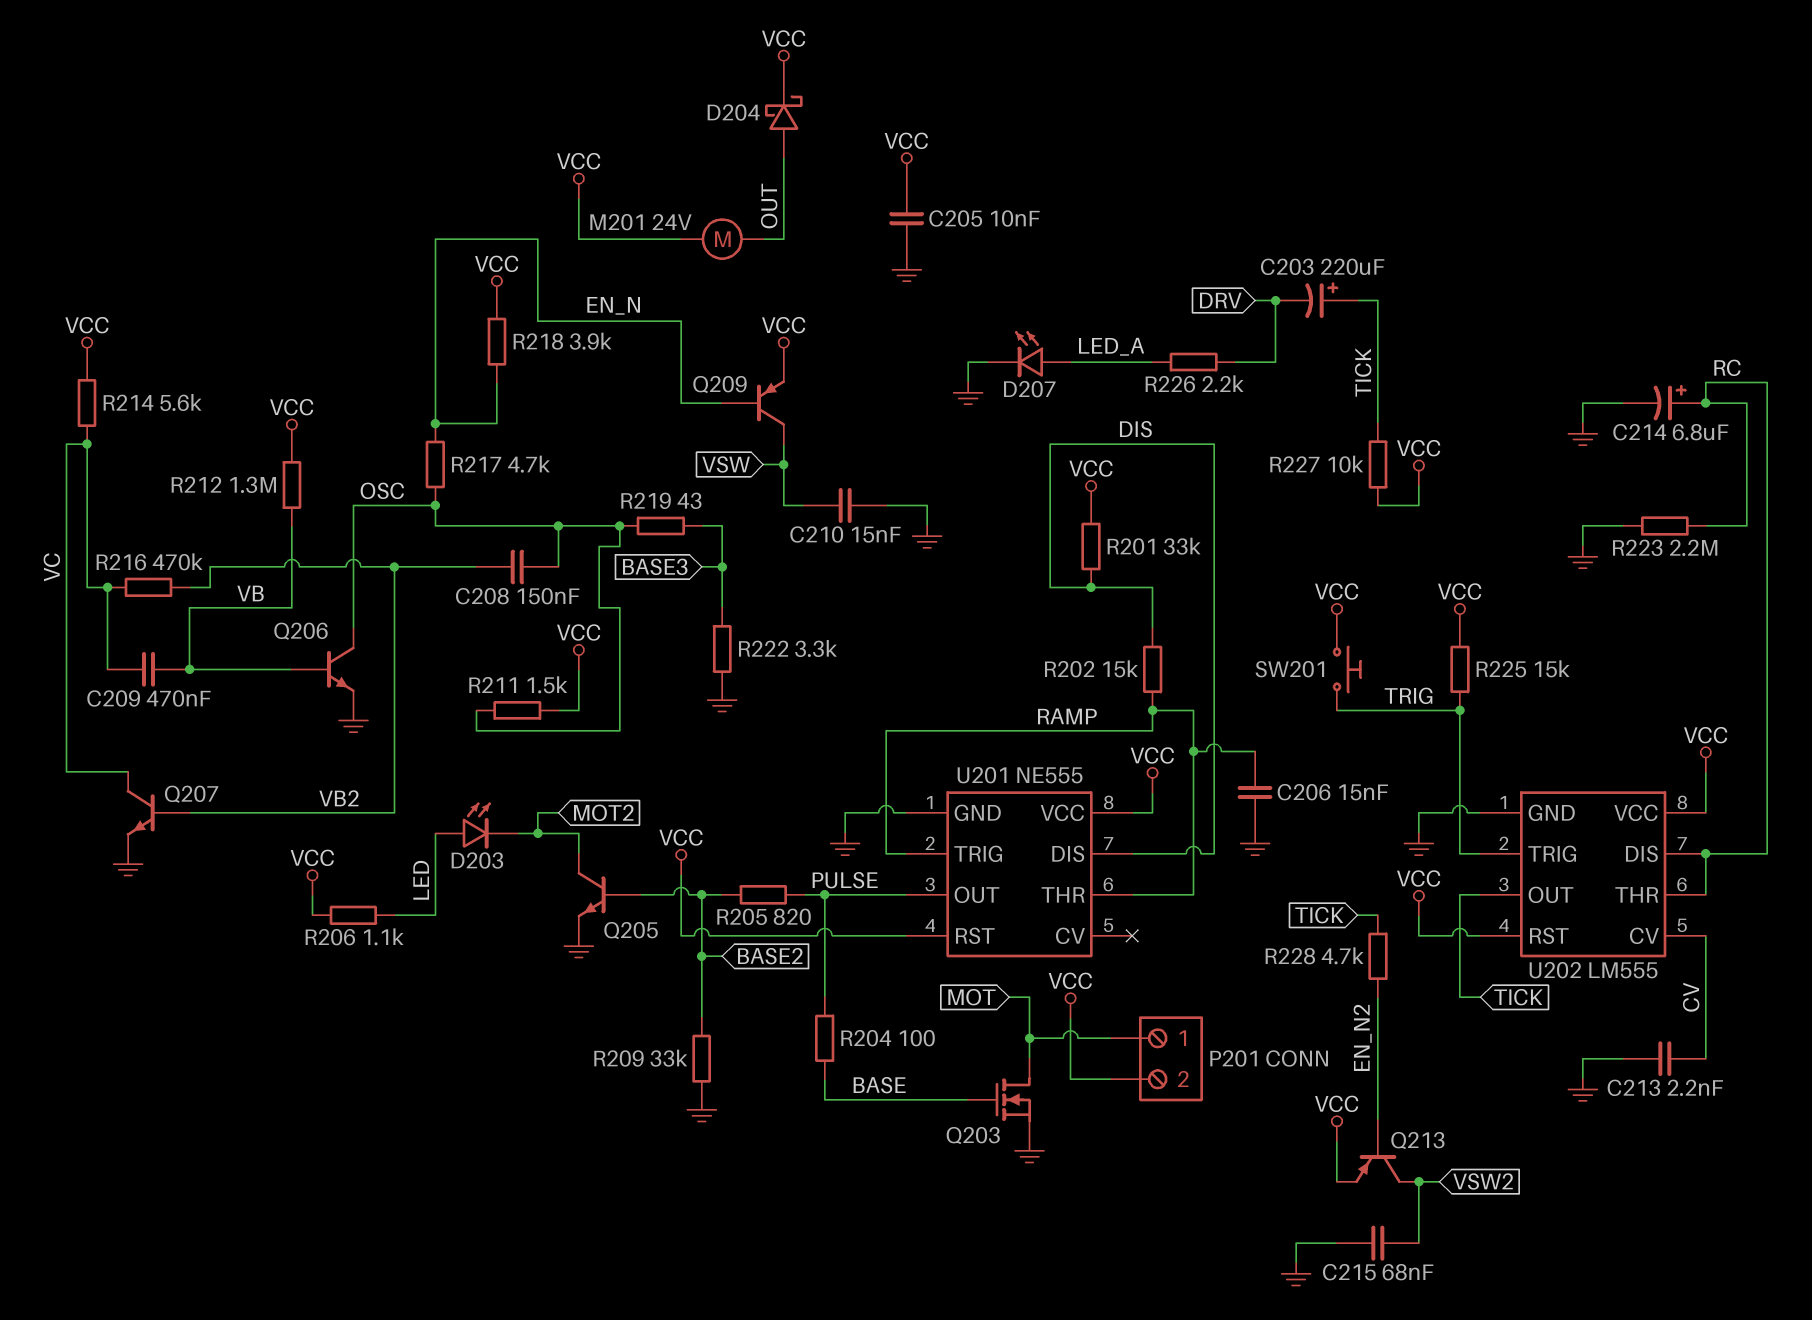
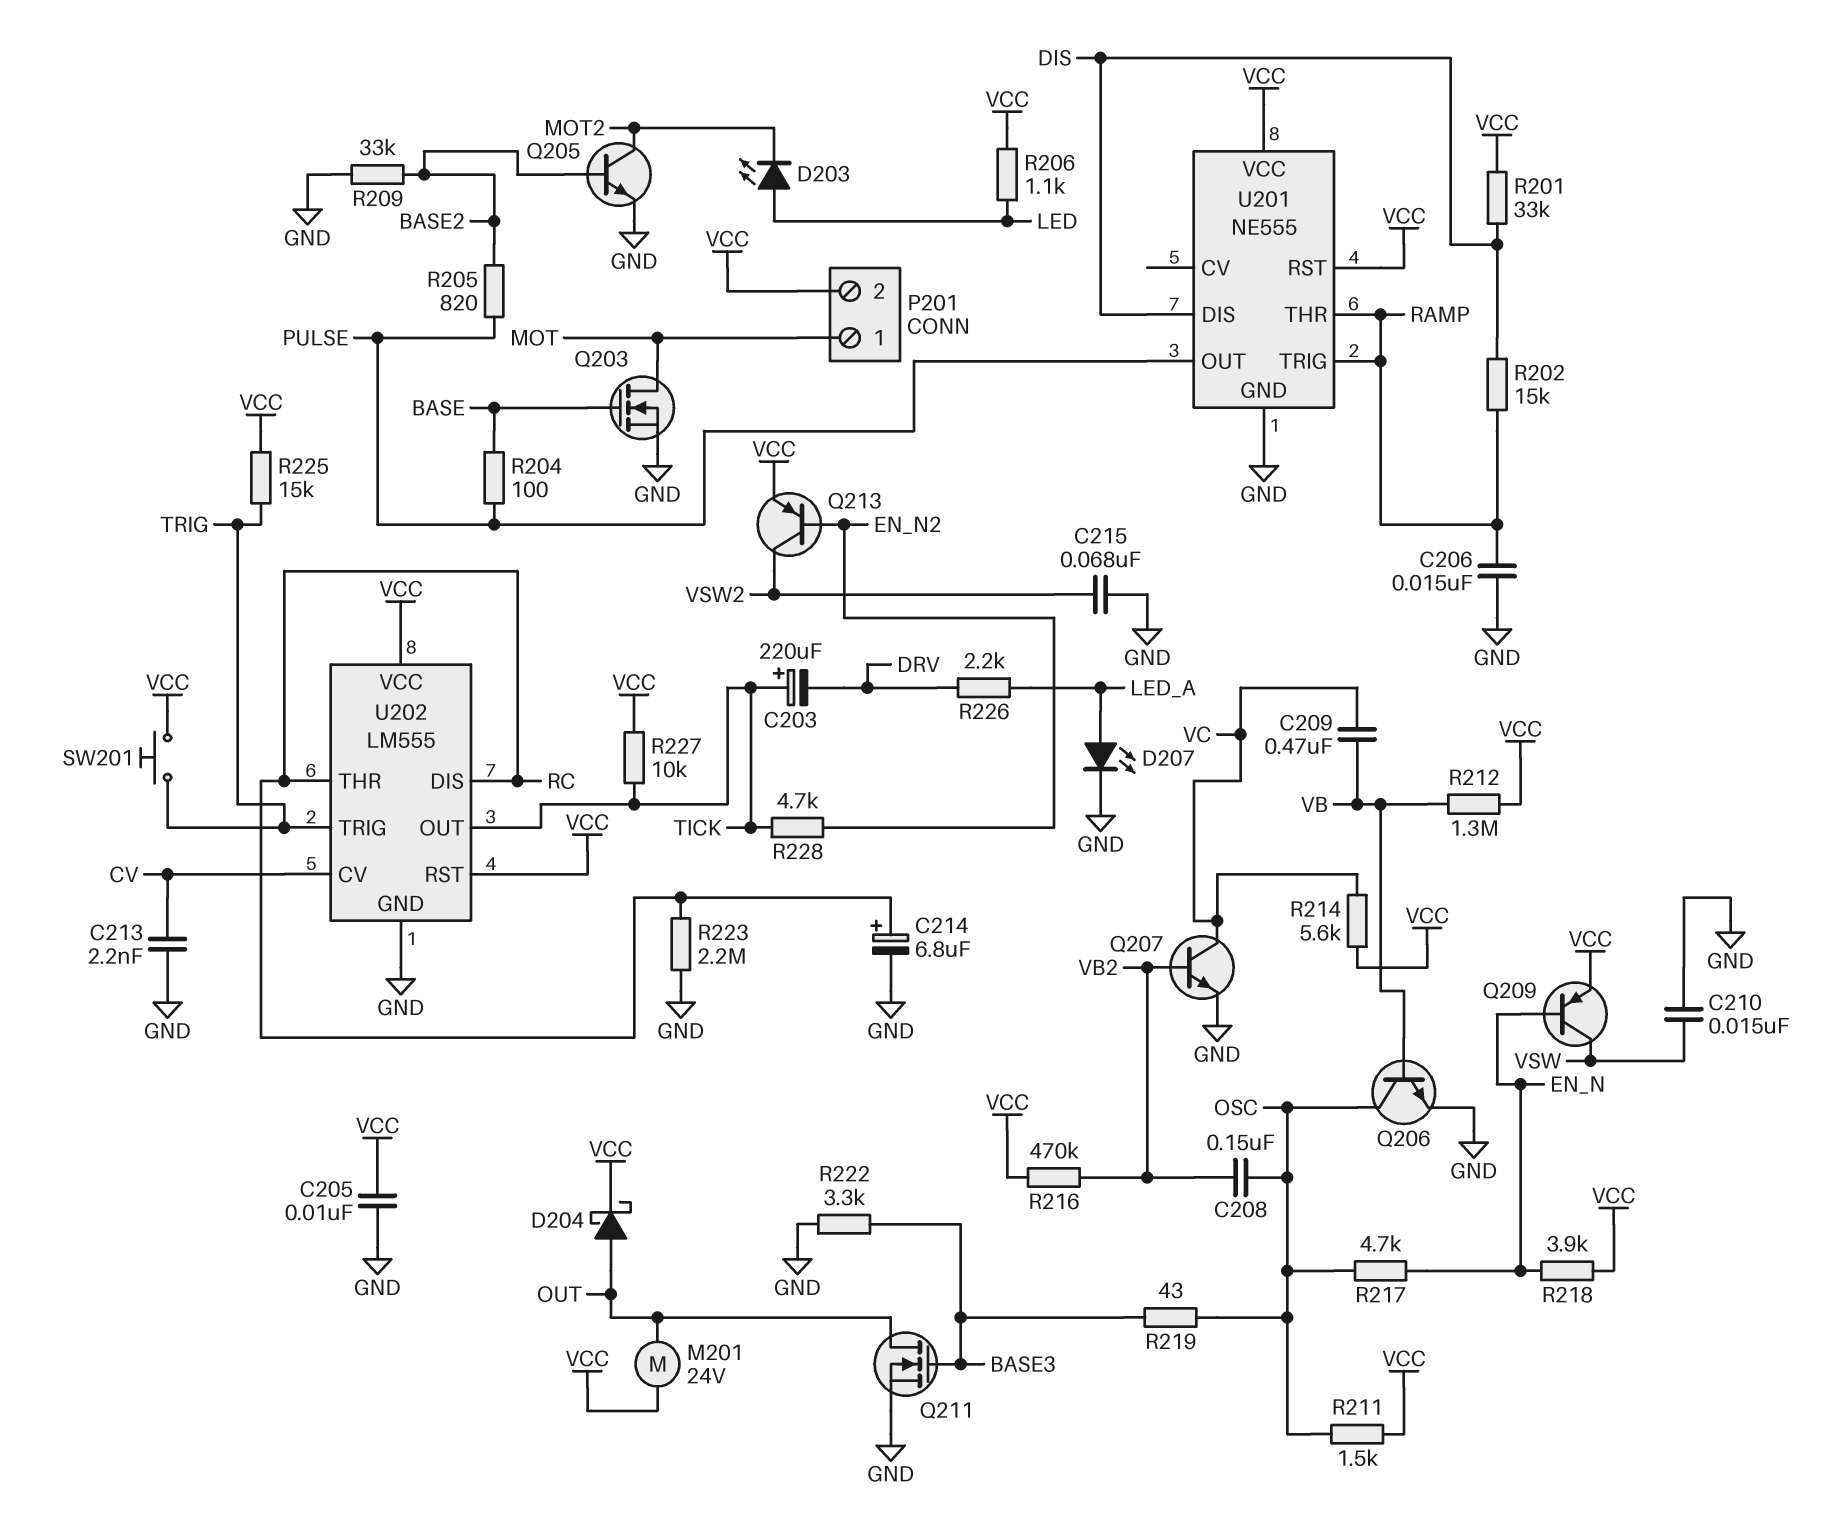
Q211: none -> NMOS (G BASE3, D OUT, S GND)
R216: 470k (VB2, VC) -> 470k (VB2, VCC)

